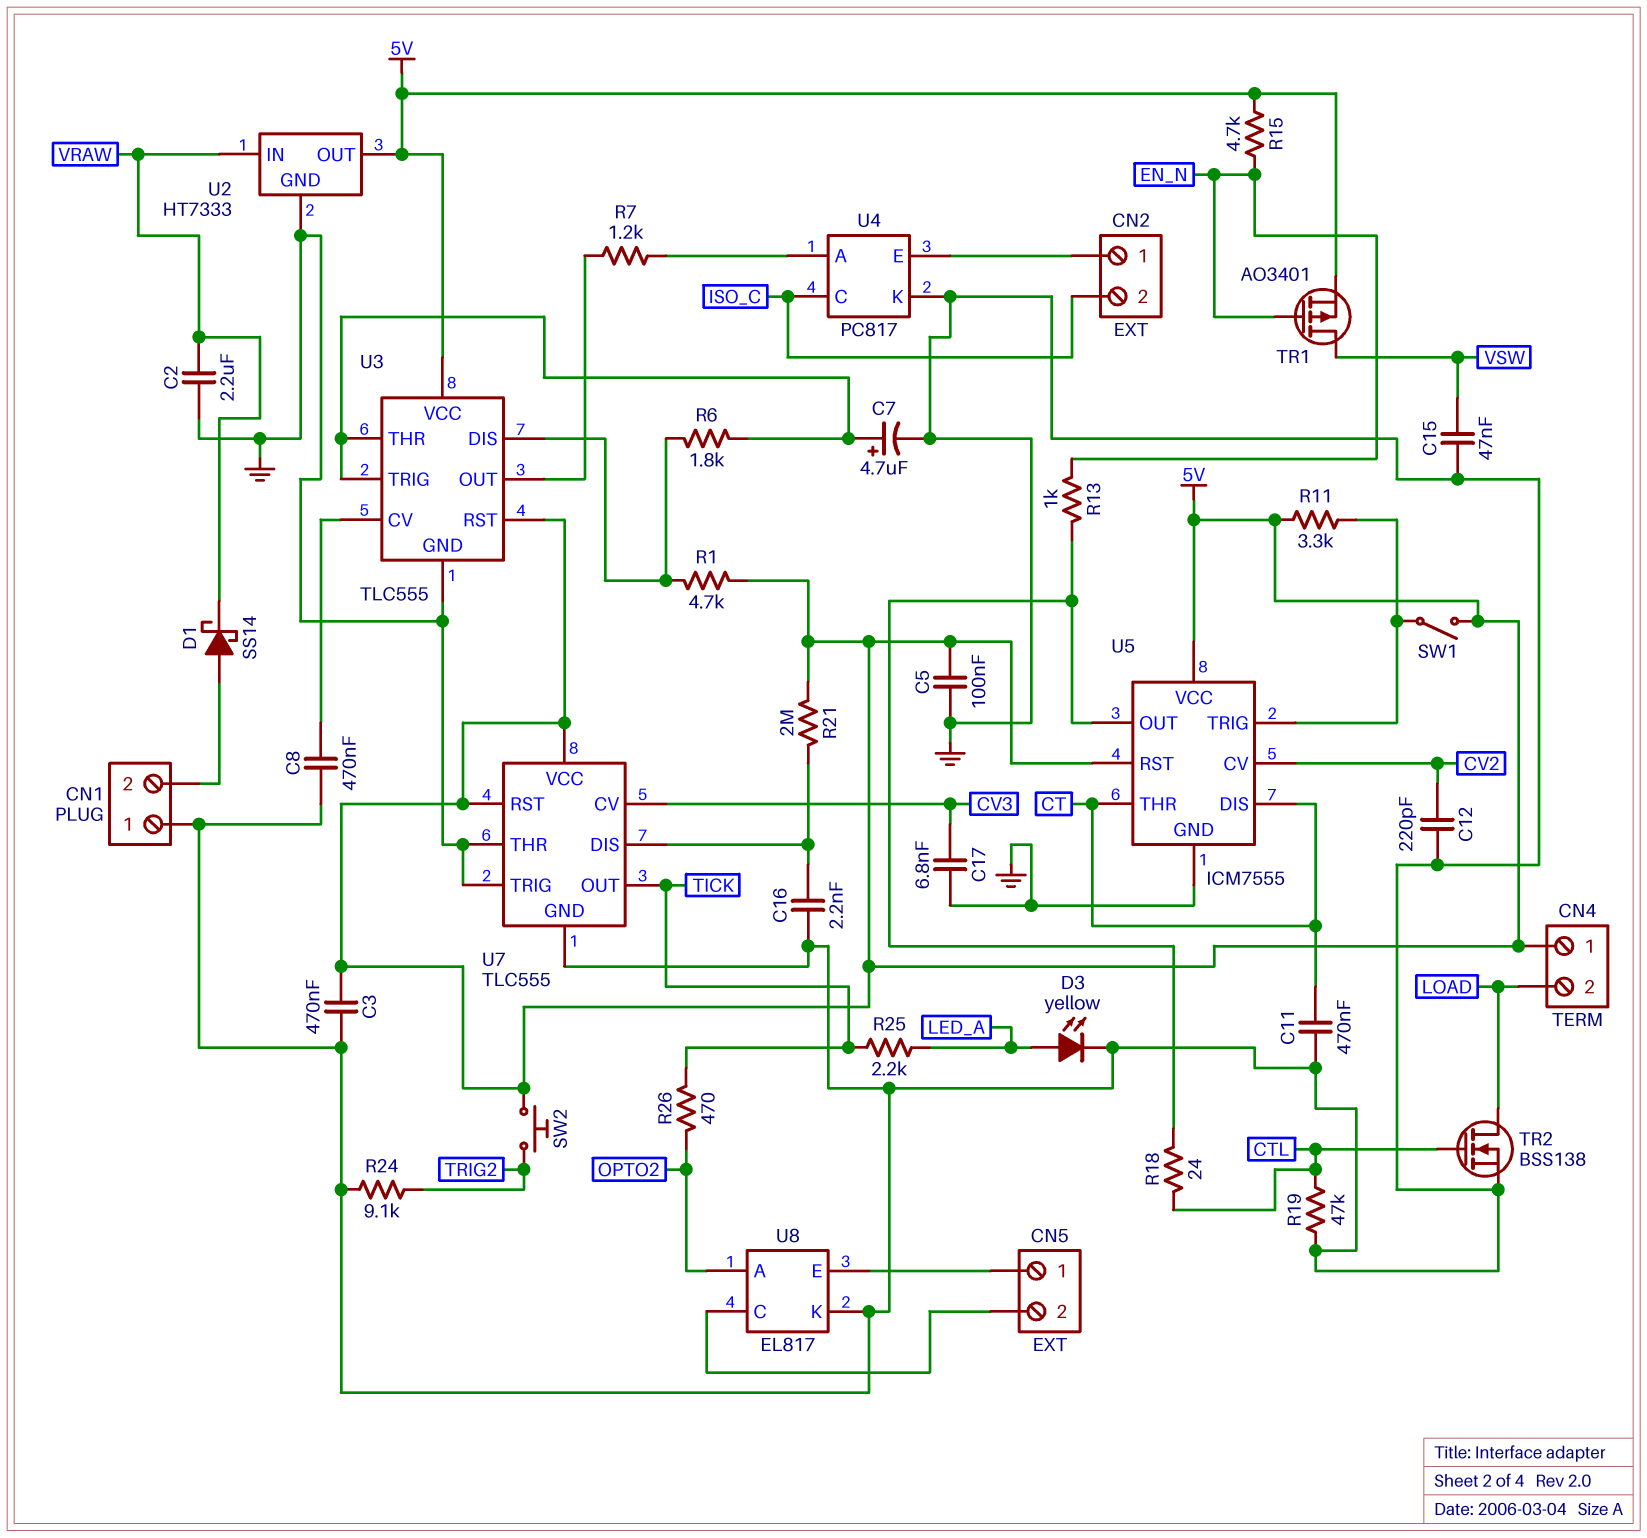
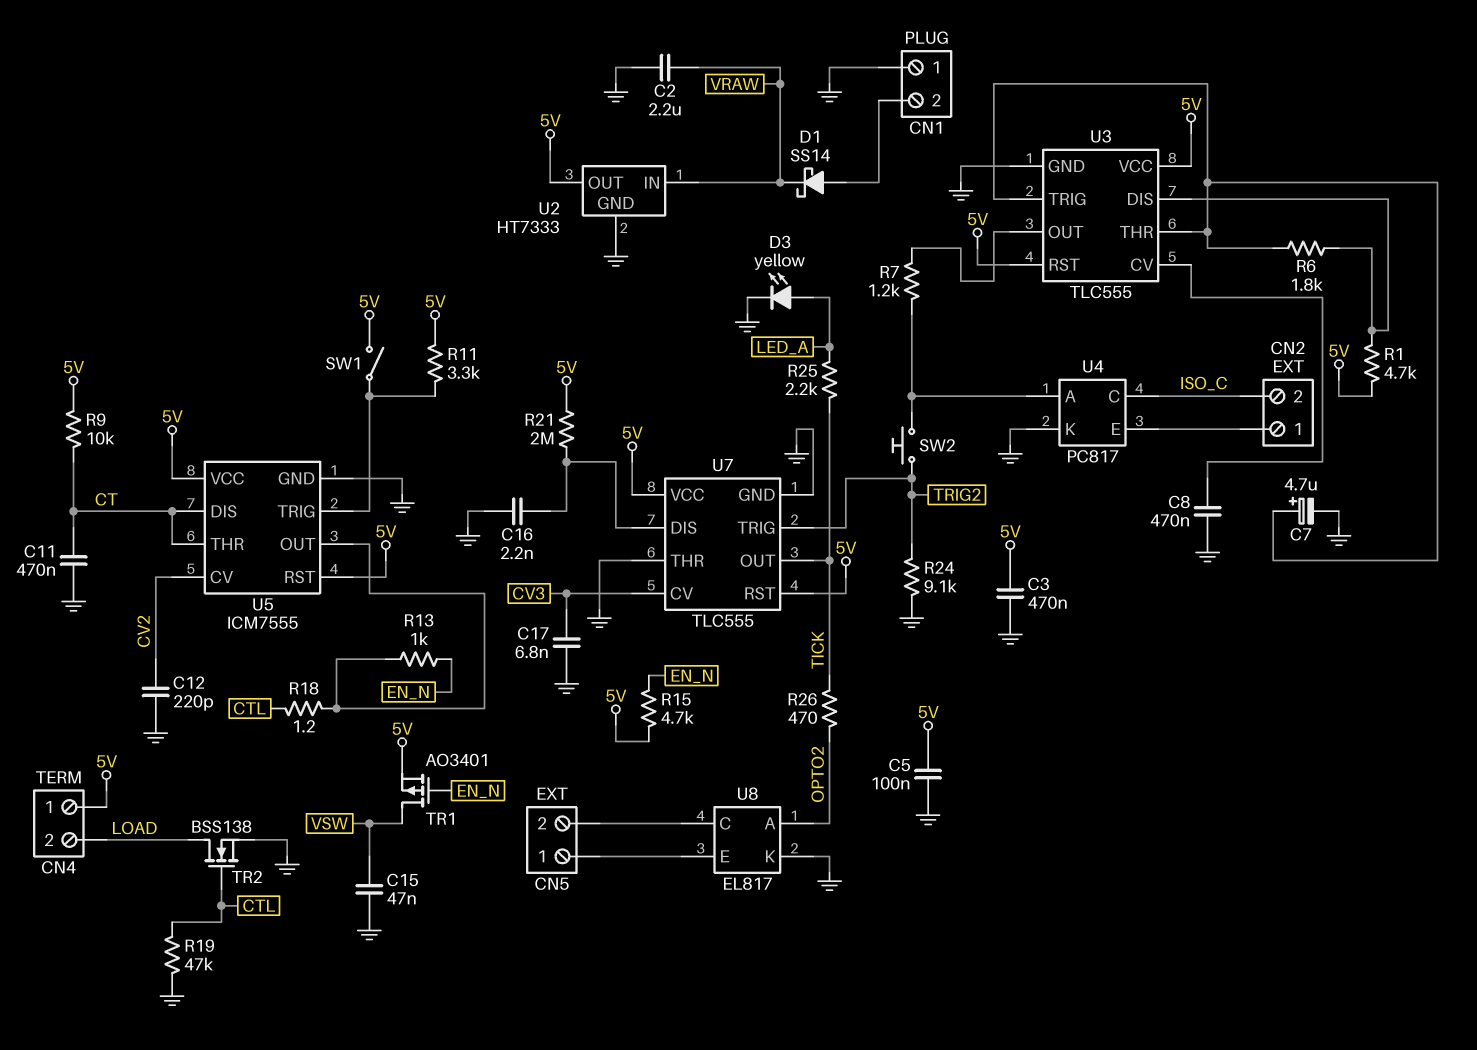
R9: none -> 10k (5V, CT)
R18: 24 (CTL, U5/OUT) -> 1.2 (CTL, U5/OUT)
SW2: button (5V, TRIG2) -> button (TRIG2, U4/A)
U7 pin TRIG: GND -> TRIG2

